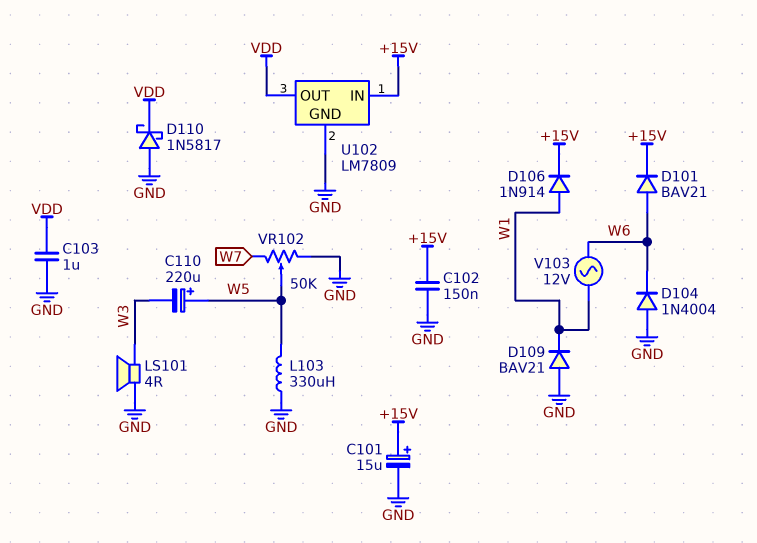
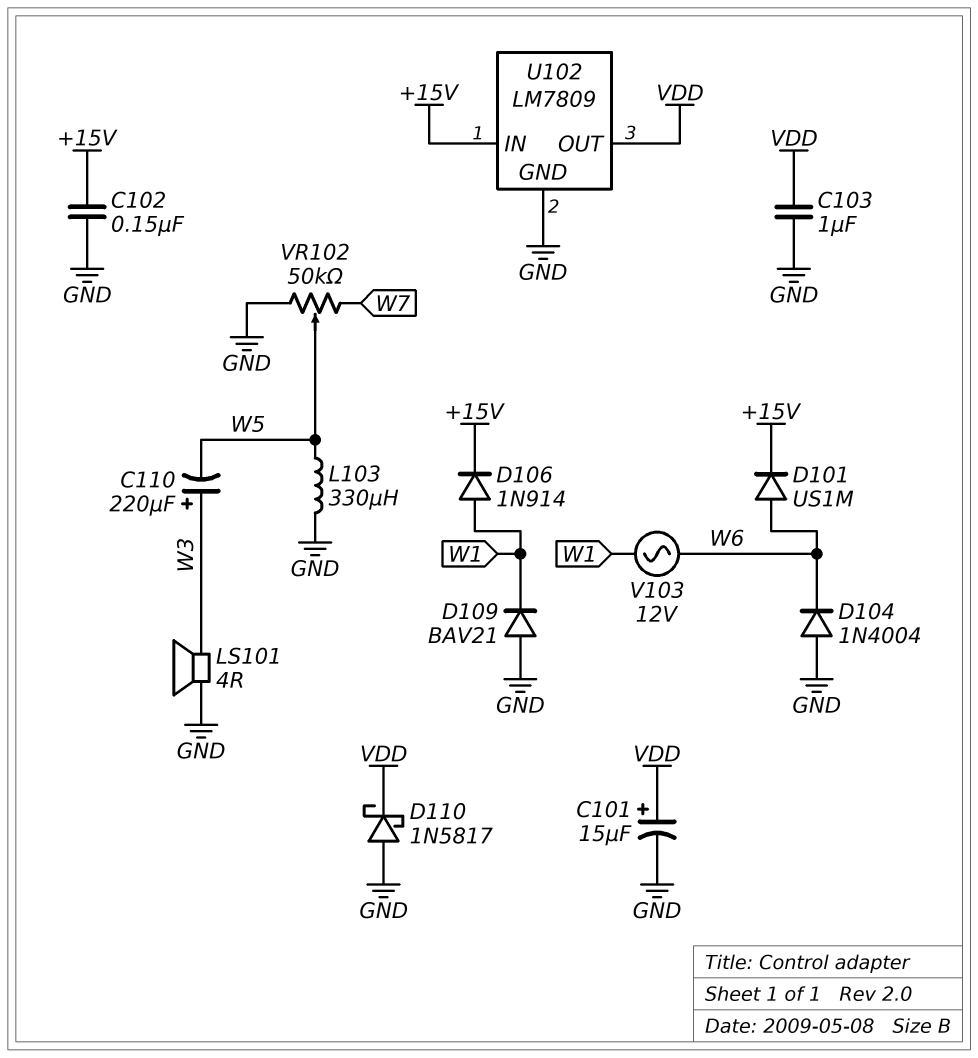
C101: 15uF (plus +15V, minus GND) -> 15uF (plus VDD, minus GND)
C110: 220uF (plus W5, minus W3) -> 220uF (plus W3, minus W5)
D101: diode BAV21 (A W6, K +15V) -> diode US1M (A W6, K +15V)

